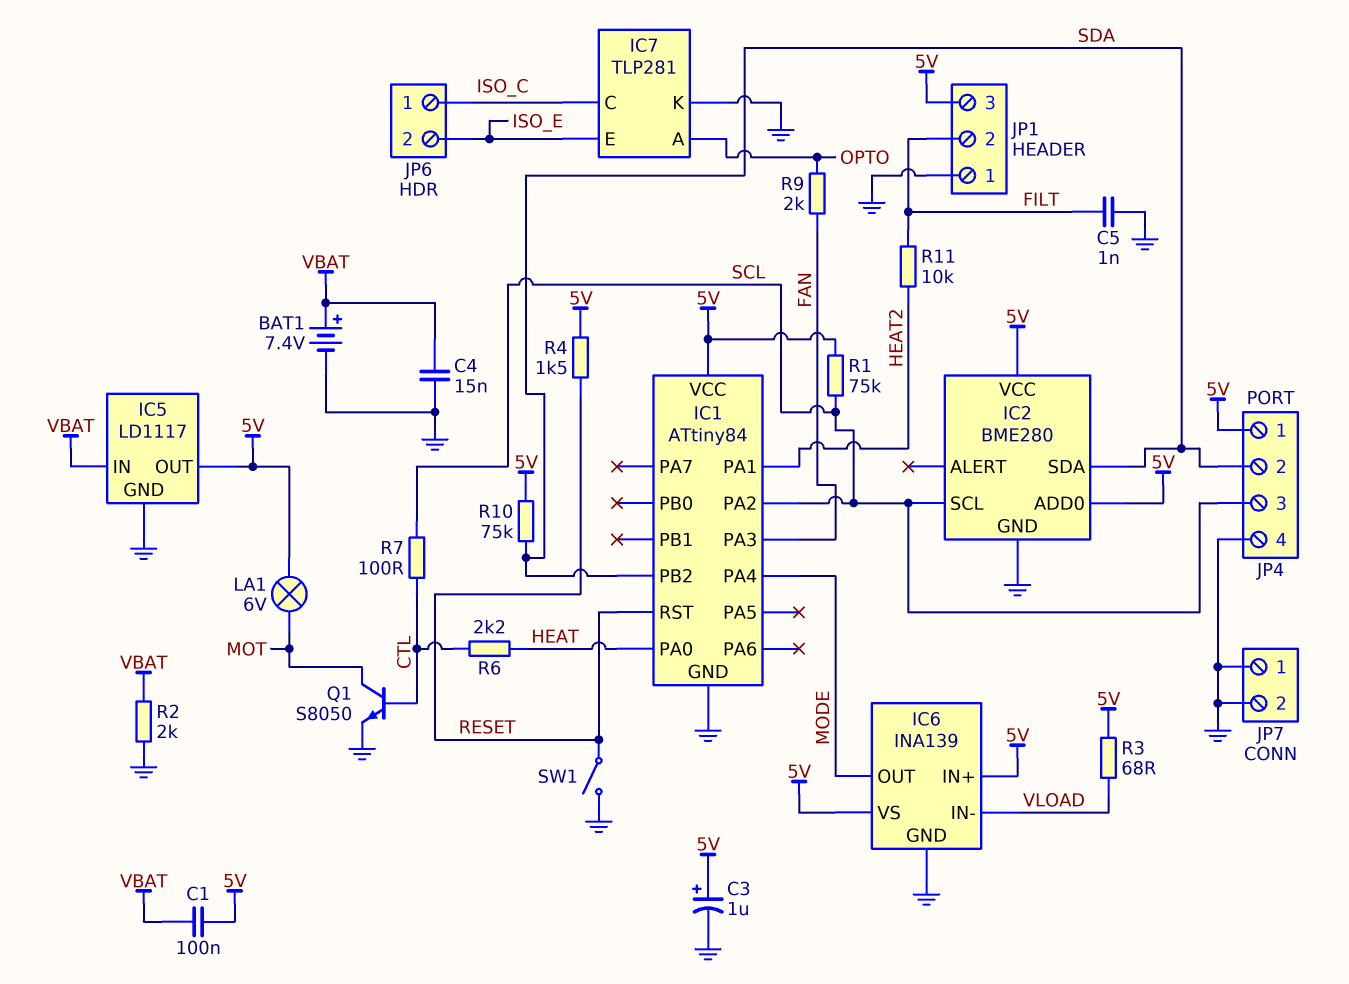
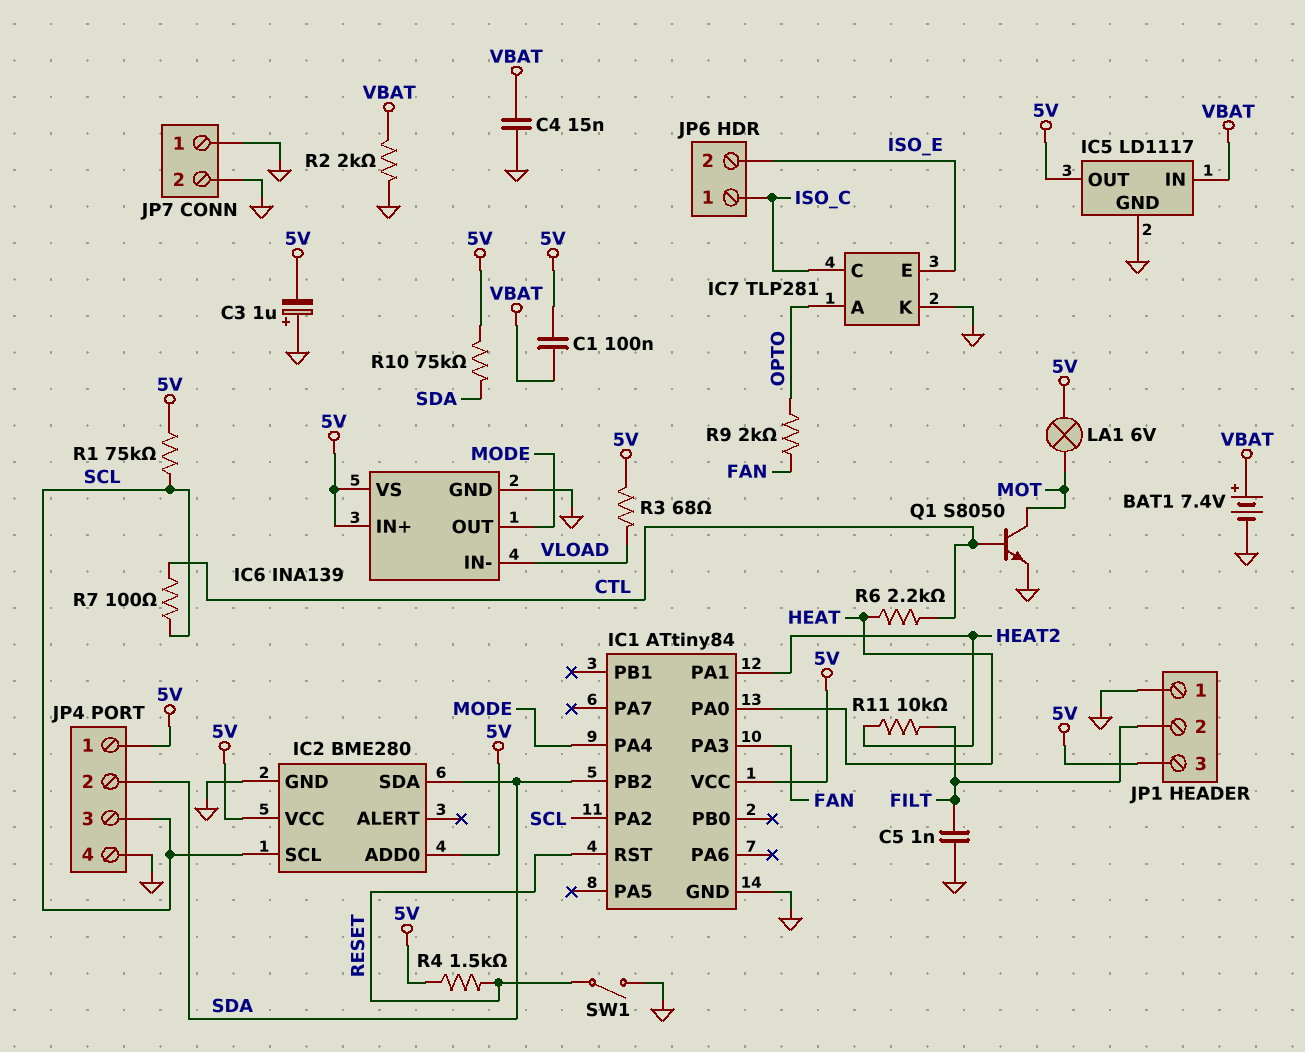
C3: 1uF (plus 5V, minus GND) -> 1uF (plus GND, minus 5V)

